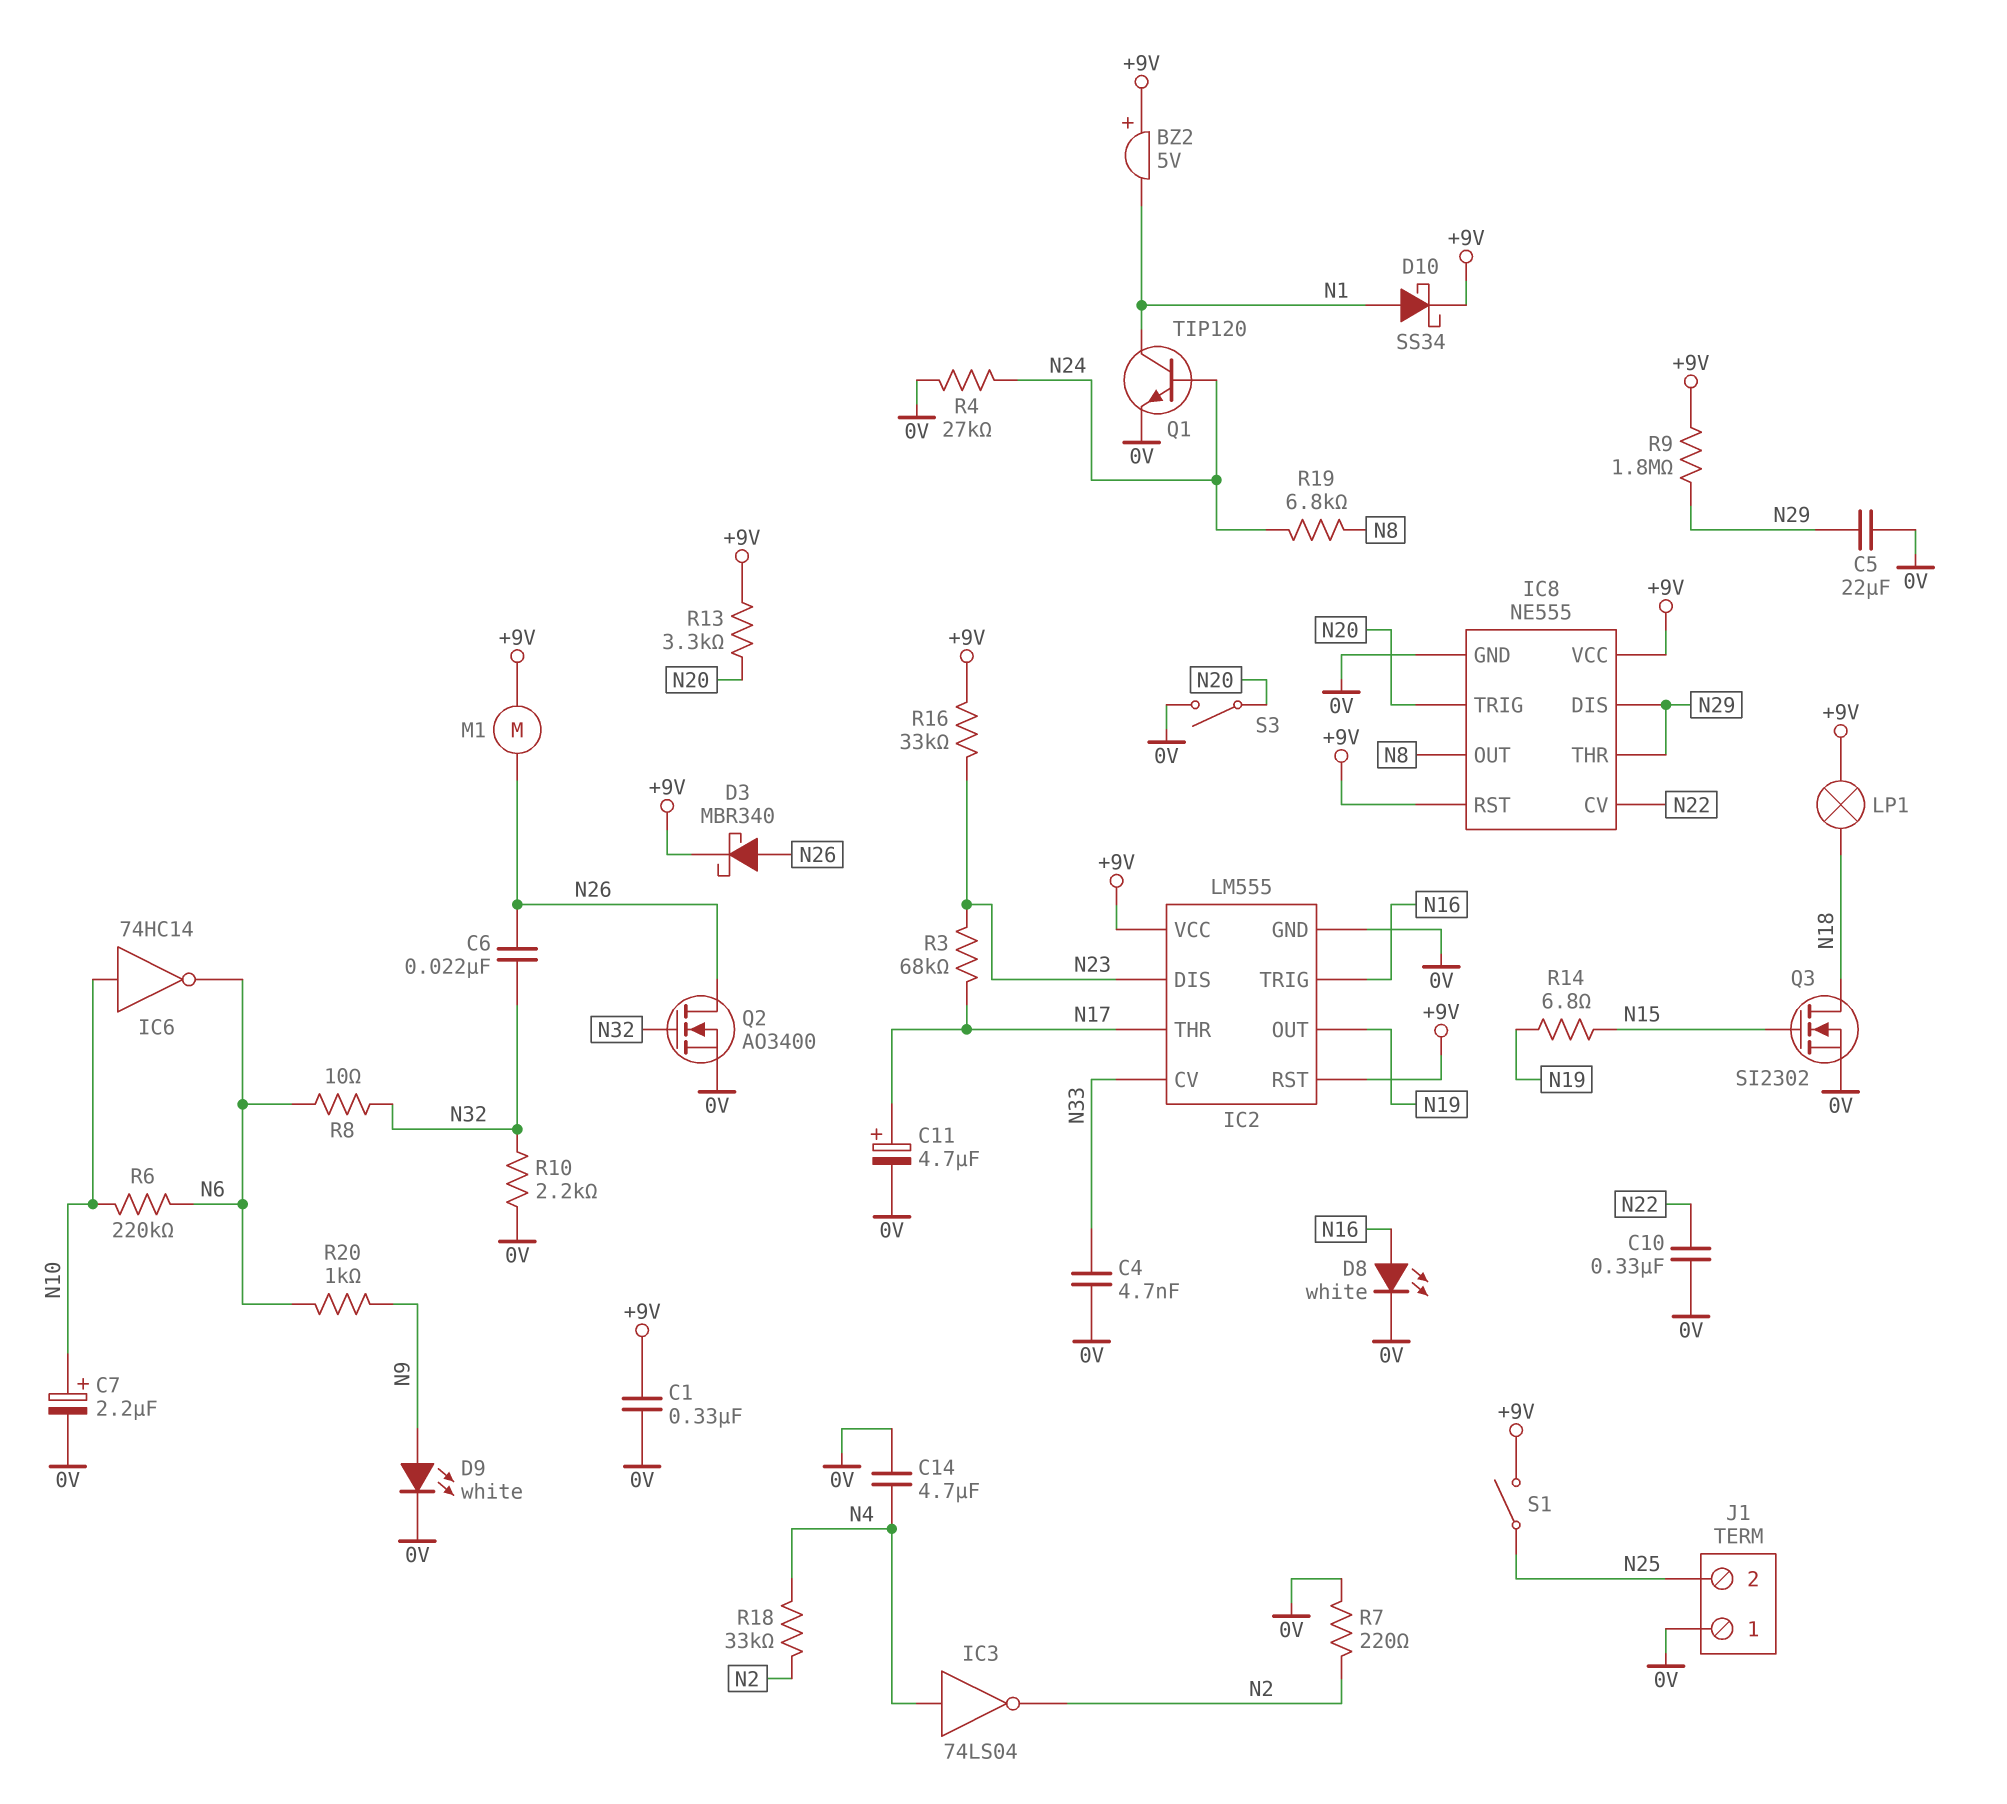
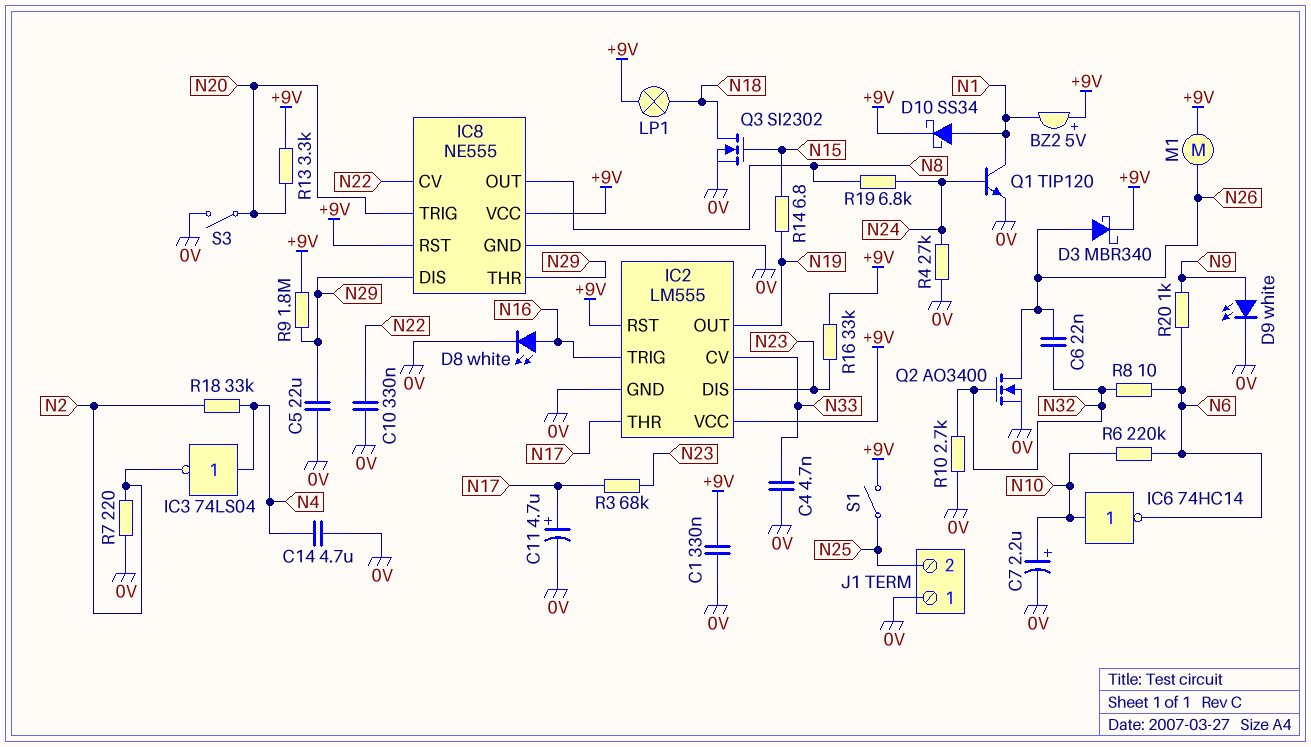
R10: 2.2k (0V, N32) -> 2.7k (0V, N32)

